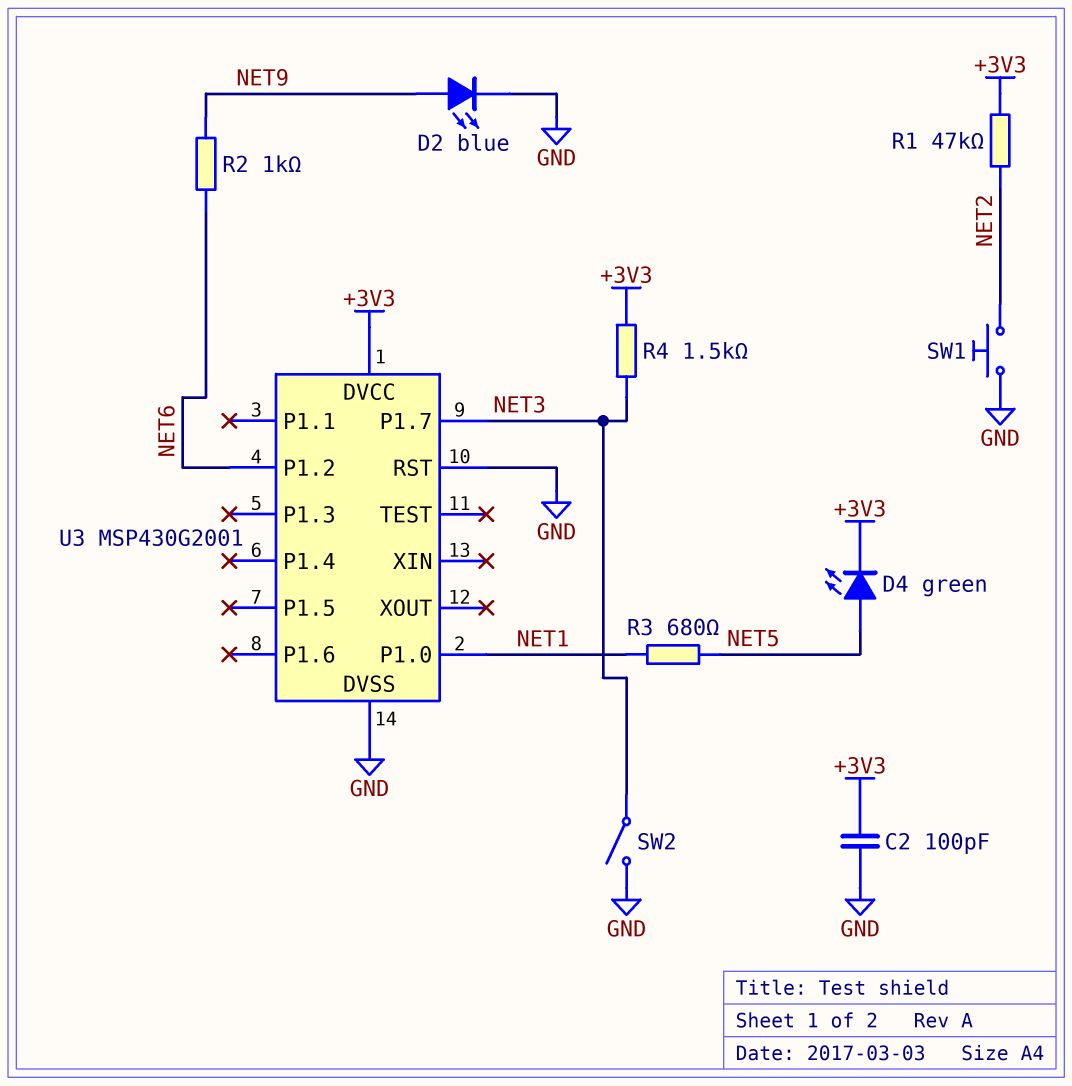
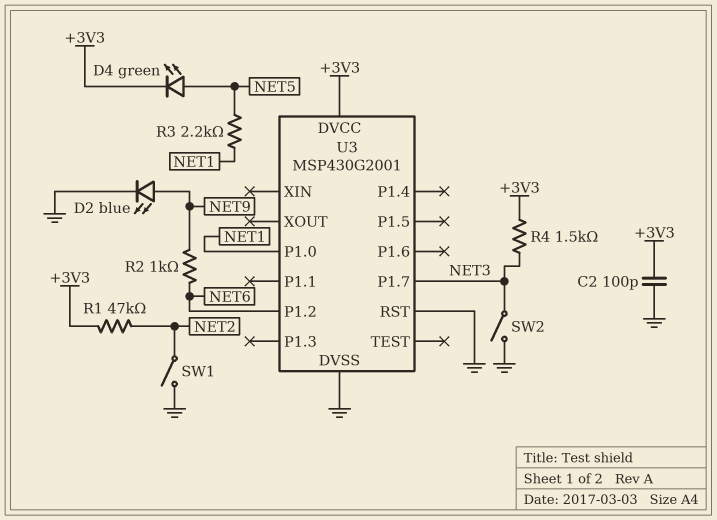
R3: 680 (NET1, NET5) -> 2.2k (NET1, NET5)
SW1: button (GND, NET2) -> switch (GND, NET2)

